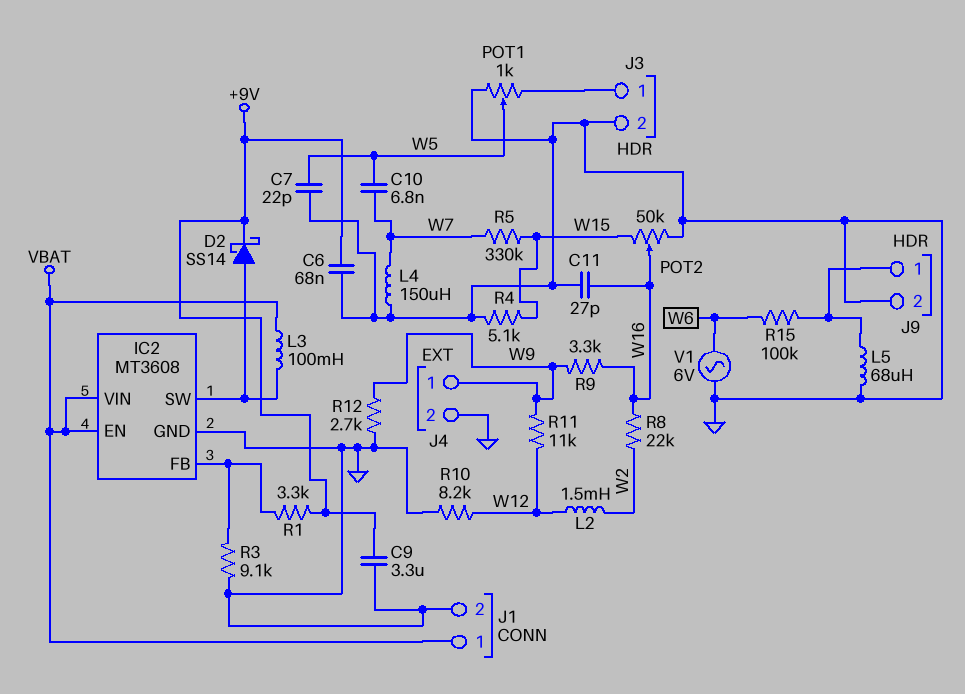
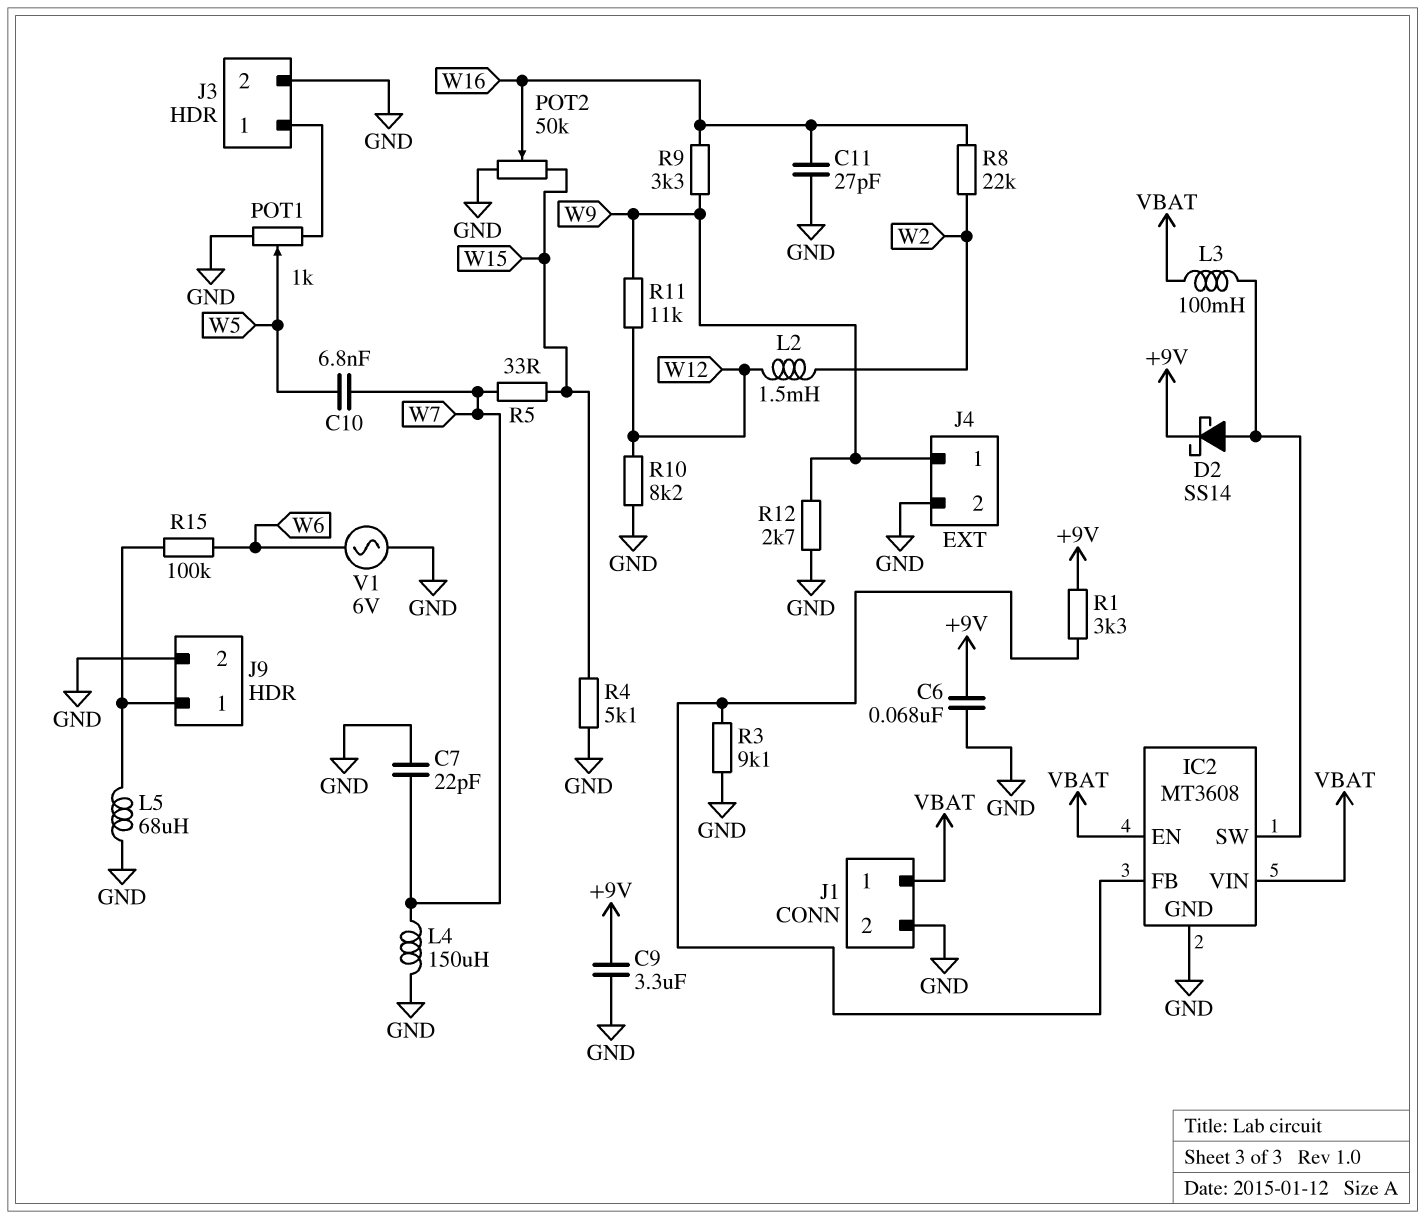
C7: 22pF (GND, W5) -> 22pF (GND, W7)
R5: 330k (W7, W15) -> 33 (W7, W15)

